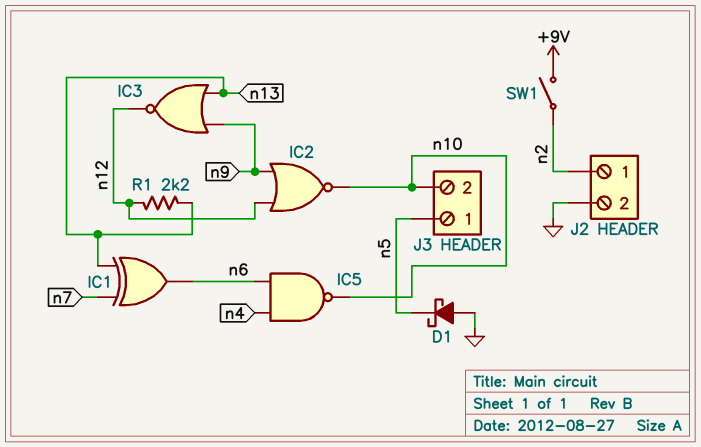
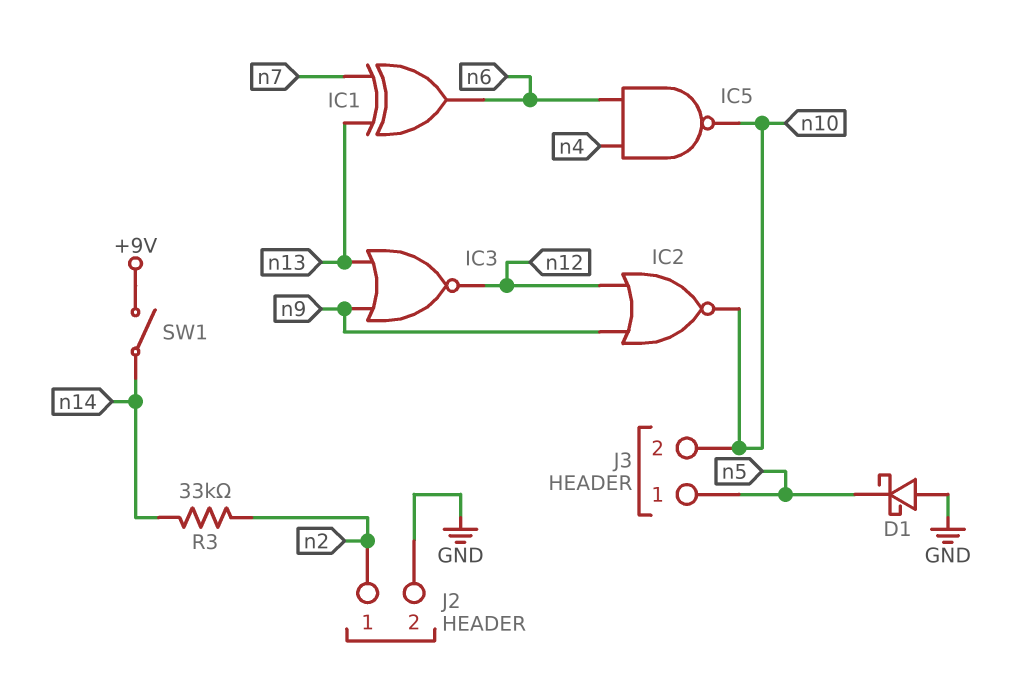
R1: 2.2k (n12, n13) -> none
R3: none -> 33k (n2, n14)
SW1: switch (+9V, n2) -> switch (+9V, n14)

